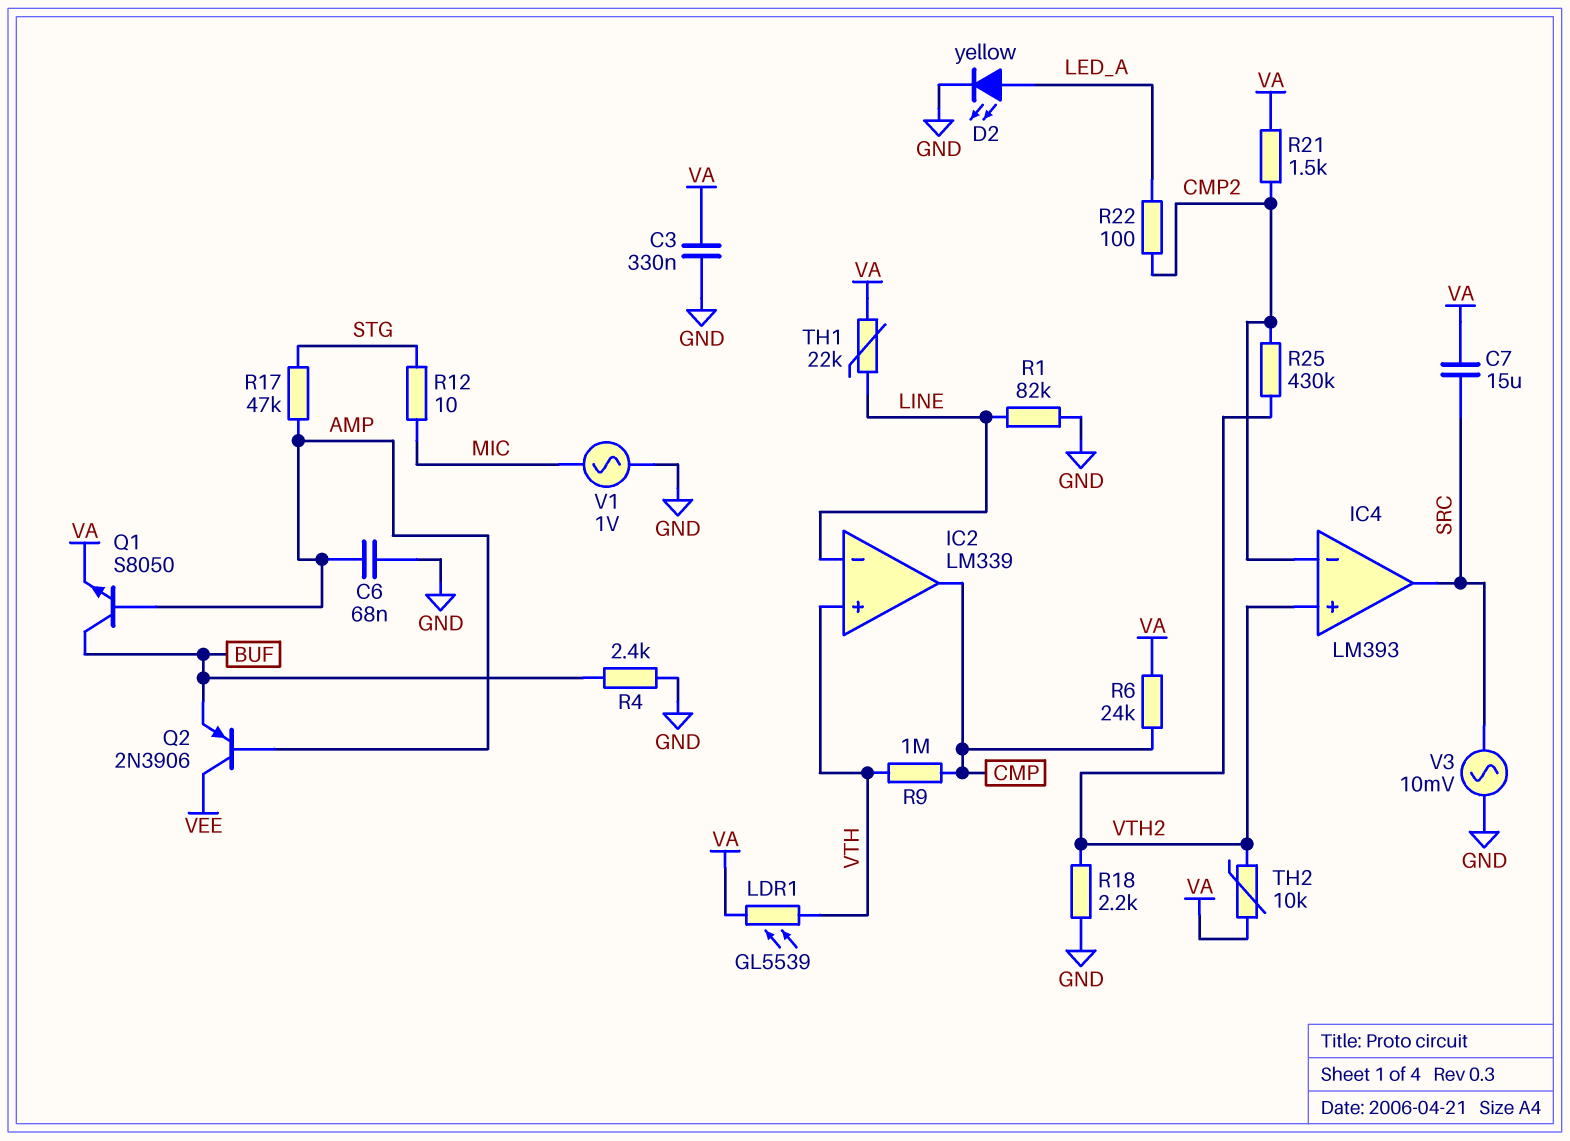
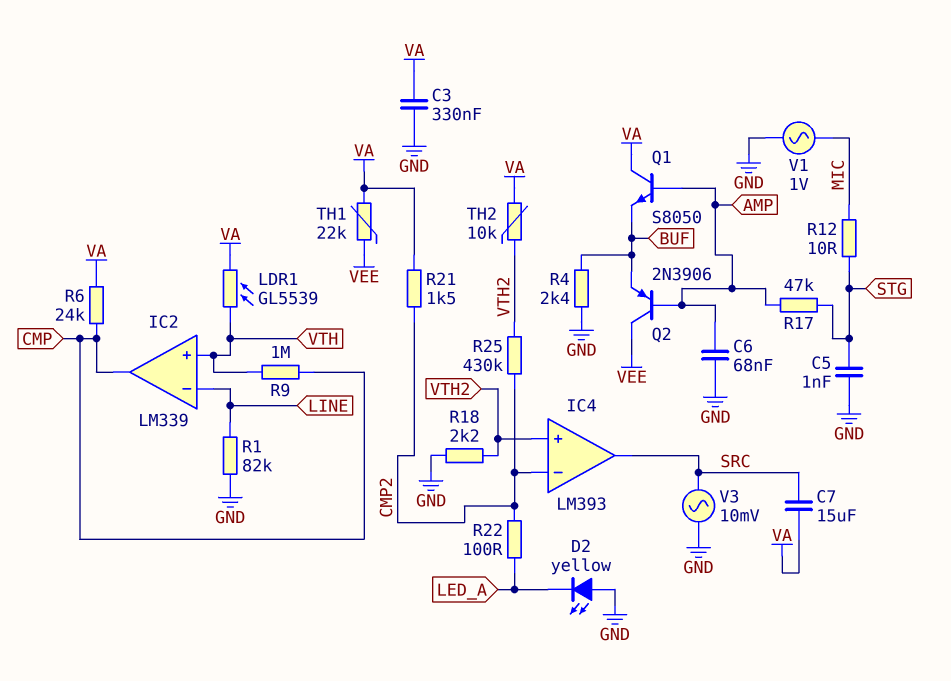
C5: none -> 1nF (GND, STG)
D2: LED yellow (A LED_A, K GND) -> LED yellow (A GND, K LED_A)
Q1: NPN S8050 (B AMP, C BUF, E VA) -> NPN S8050 (B AMP, C VA, E BUF)
TH1: 22k (LINE, VA) -> 22k (VA, VEE)

